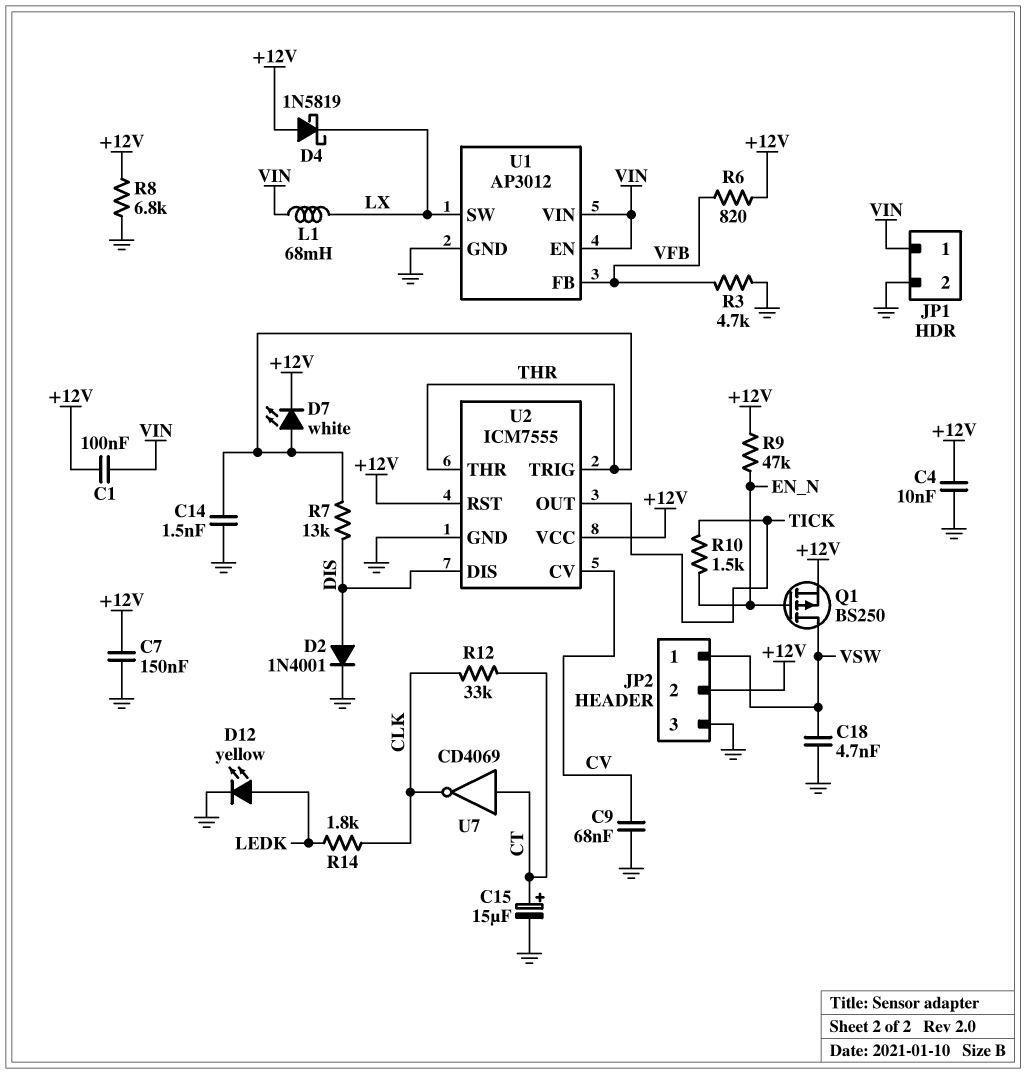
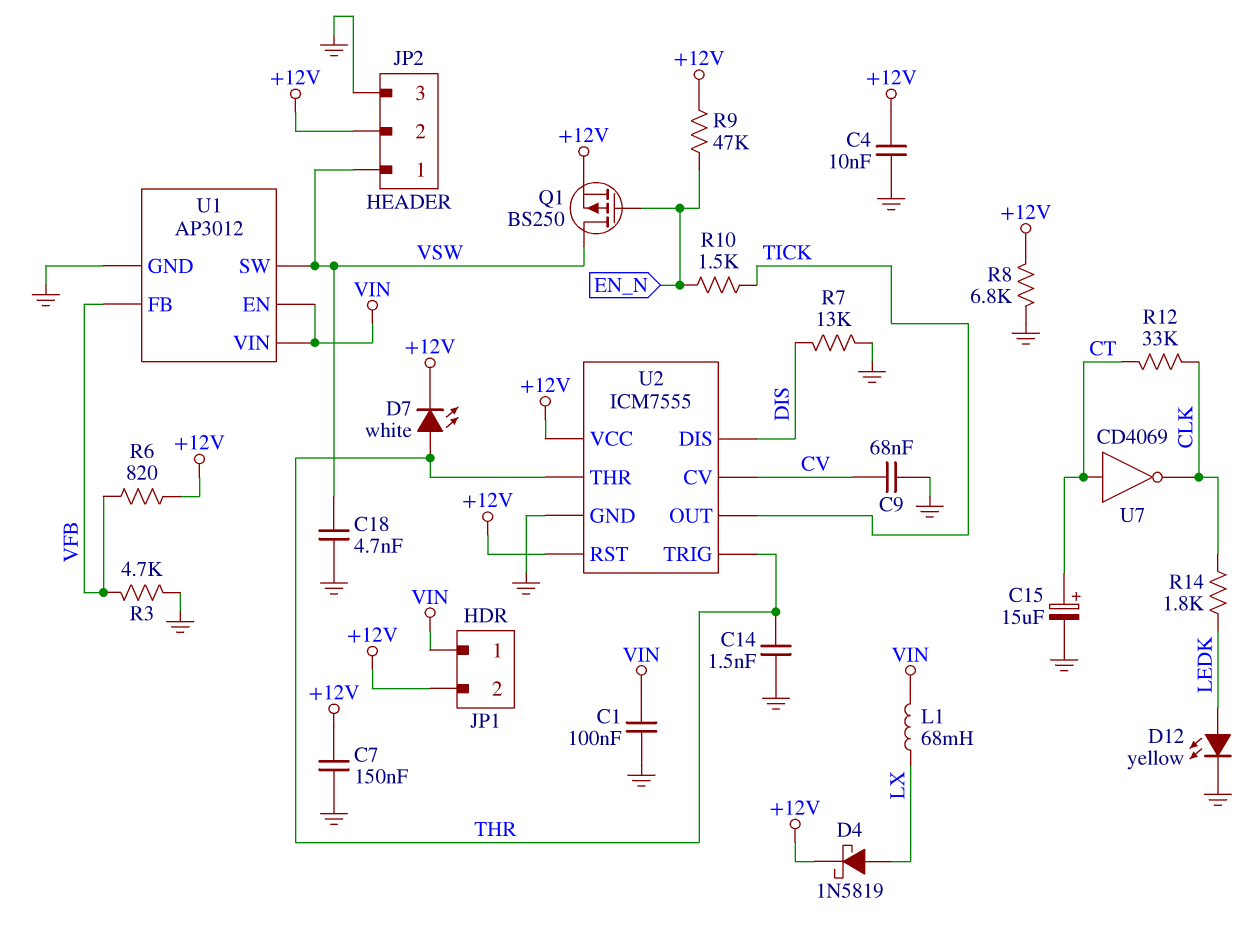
C1: 100nF (+12V, VIN) -> 100nF (GND, VIN)
D2: diode 1N4001 (A DIS, K GND) -> none
D4: schottky 1N5819 (A +12V, K LX) -> schottky 1N5819 (A LX, K +12V)
JP1 pin 2: GND -> +12V
R7: 13k (DIS, THR) -> 13k (DIS, GND)
U1 pin SW: LX -> VSW

